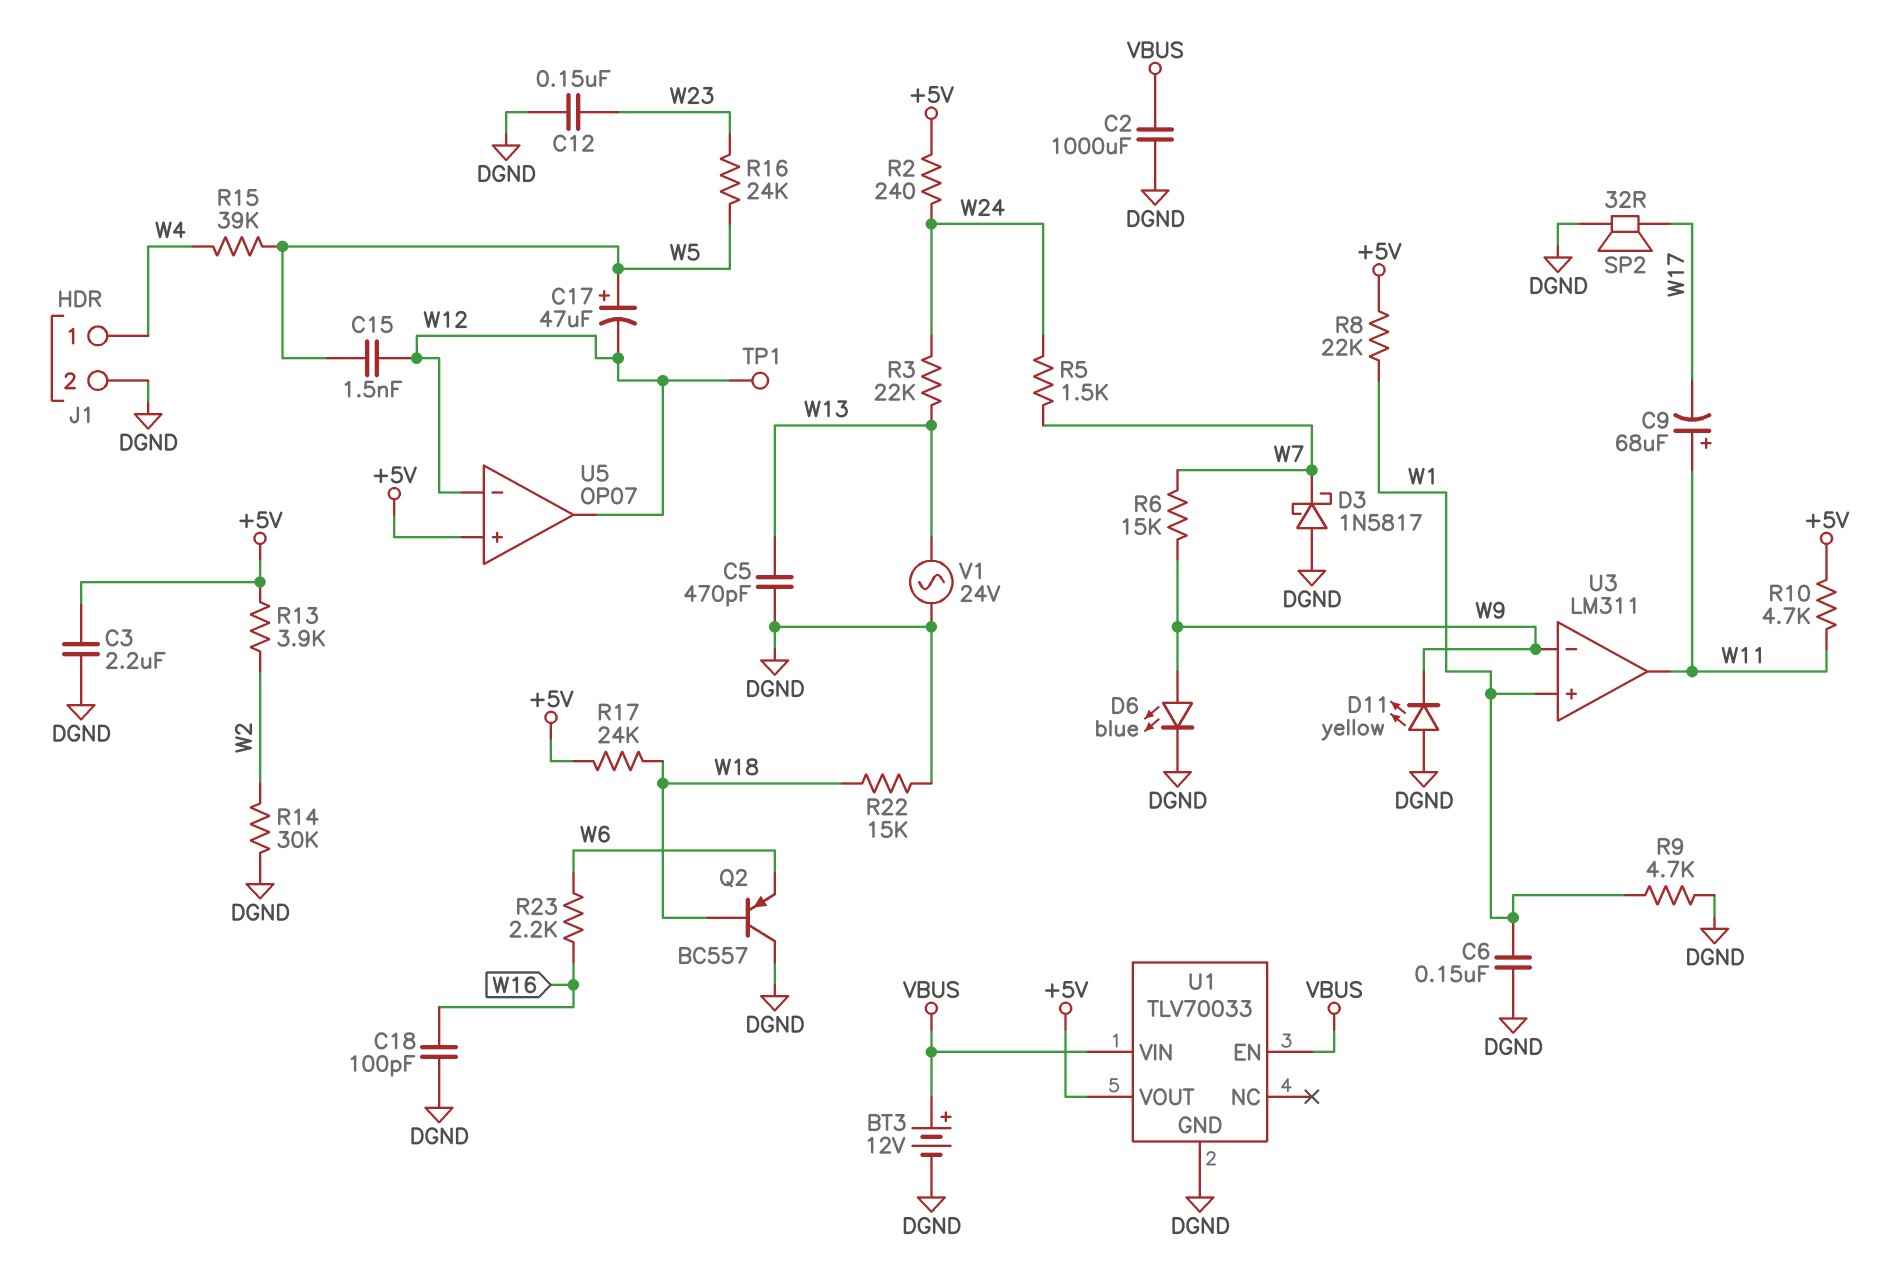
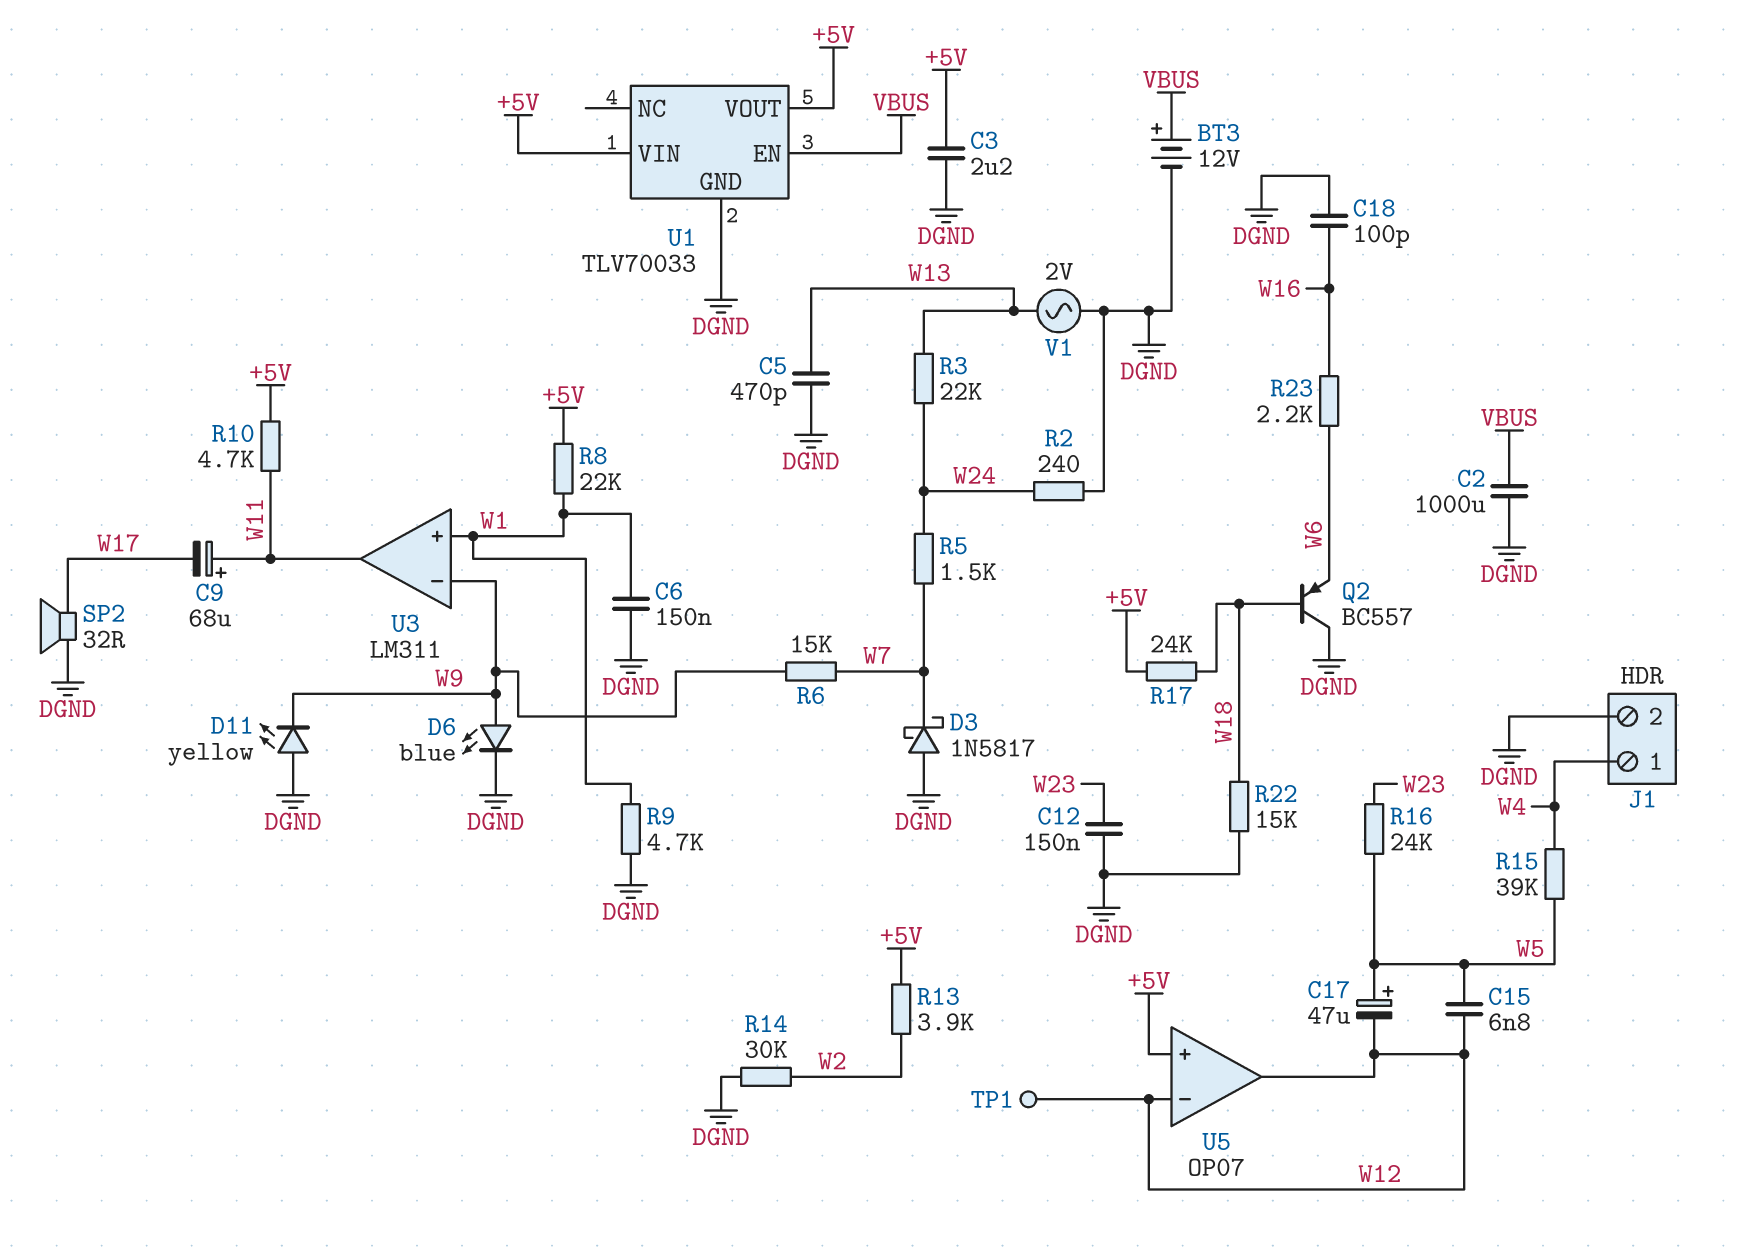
C15: 1.5nF (W5, W12) -> 6.8nF (W5, W12)
R2: 240 (+5V, W24) -> 240 (DGND, W24)
U1 pin VIN: VBUS -> +5V
V1: AC 24V (DGND, W13) -> AC 2V (DGND, W13)

